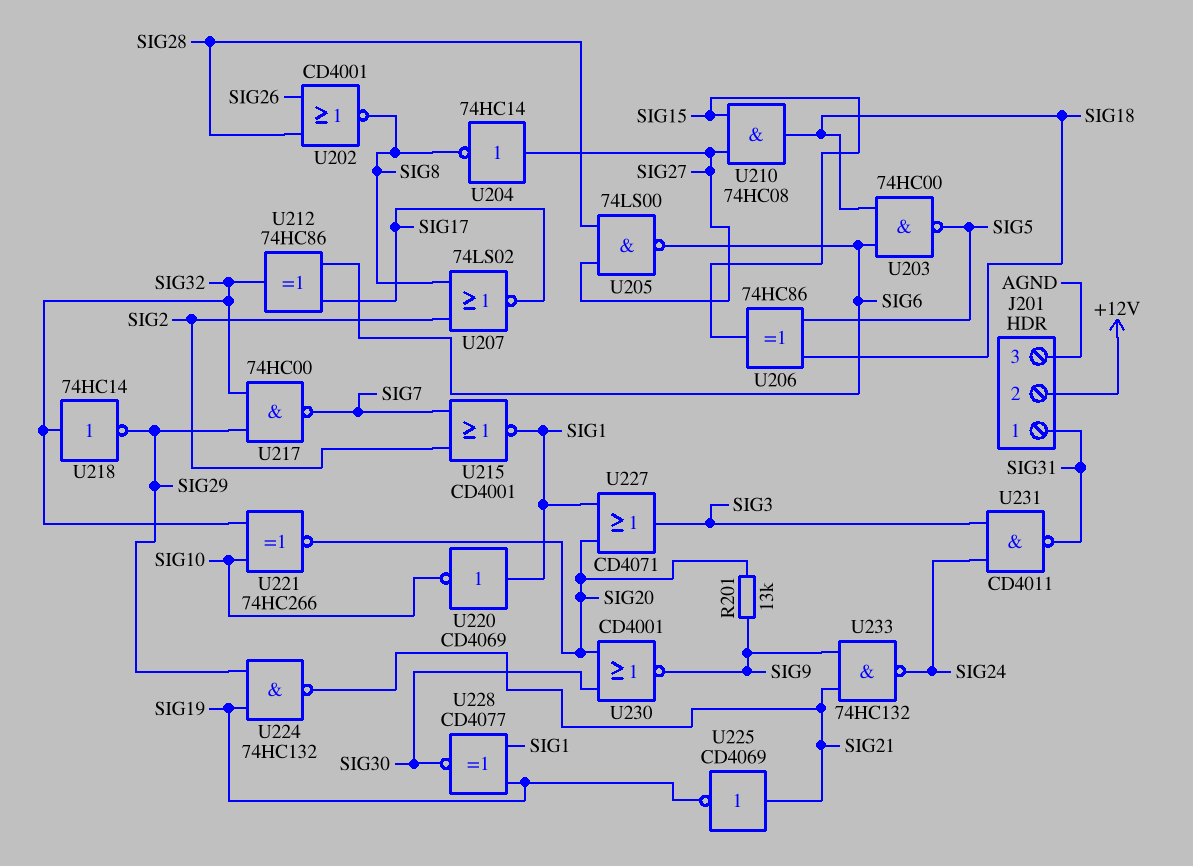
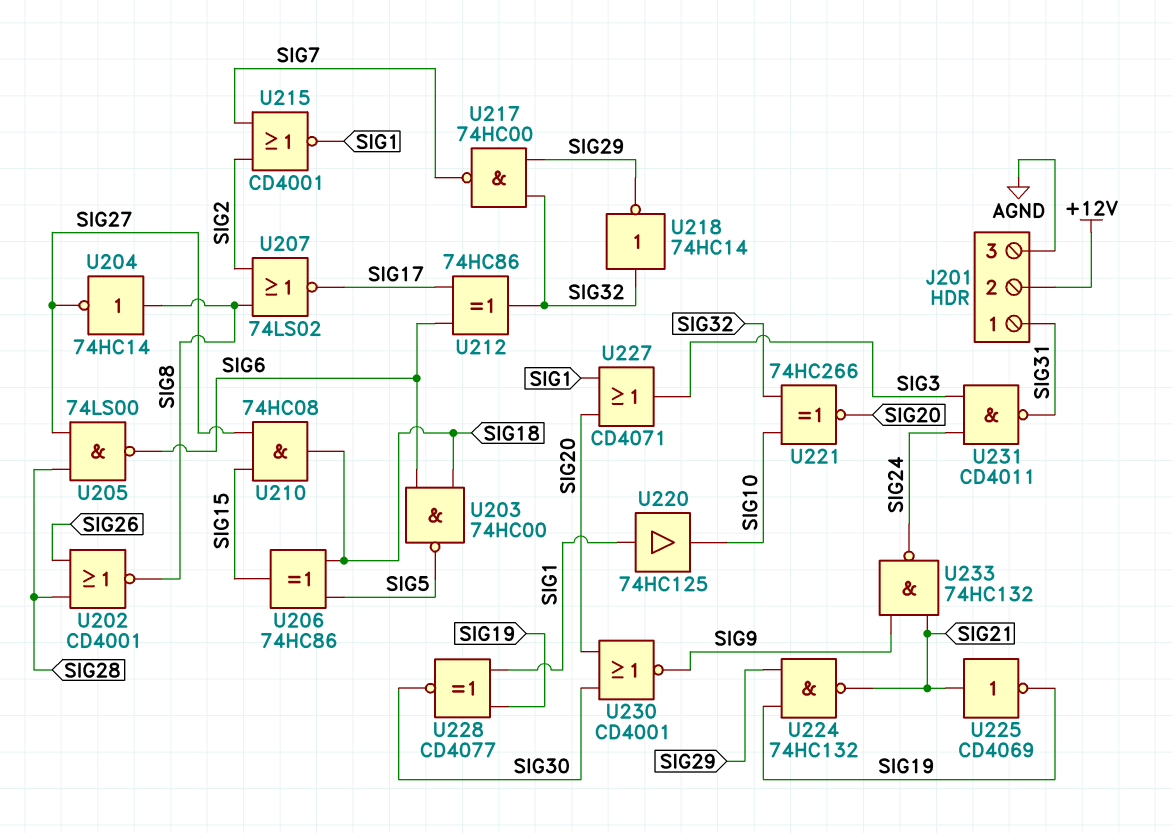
R201: 13k (SIG9, SIG20) -> none
U204: NOT 74HC14 (in SIG27, out SIG8) -> NOT 74HC14 (in SIG8, out SIG27)
U220: NOT CD4069 (in SIG1, out SIG10) -> buffer 74HC125 (in SIG1, out SIG10)

